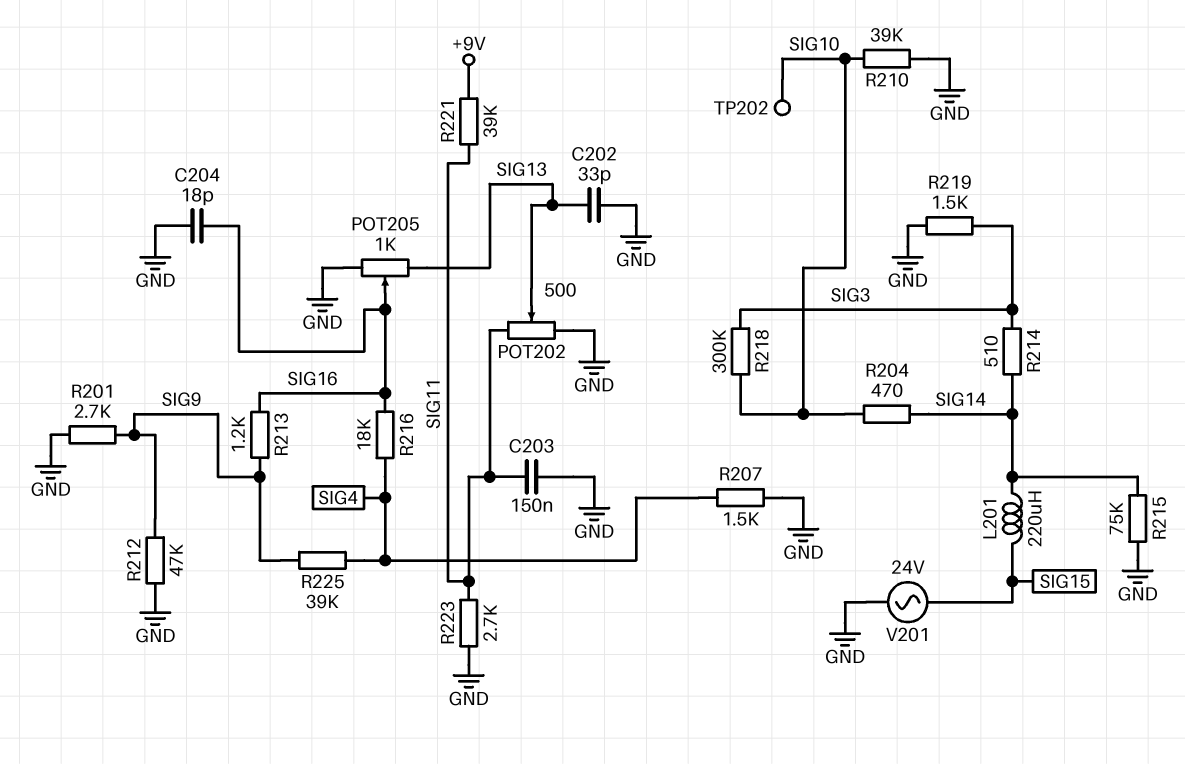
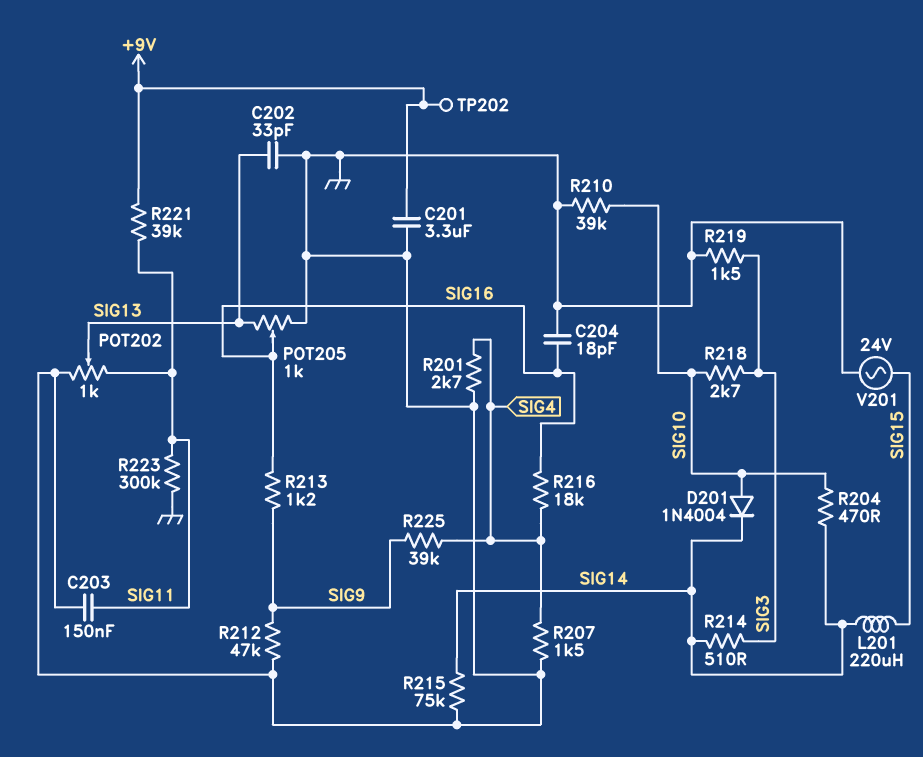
C201: none -> 3.3uF (+9V, GND)
D201: none -> diode 1N4004 (A SIG10, K SIG14)
POT202: 500 (GND, SIG11, wiper SIG13) -> 1k (GND, SIG11, wiper SIG13)
R201: 2.7k (GND, SIG9) -> 2.7k (GND, SIG4)
R218: 300k (SIG3, SIG10) -> 2.7k (SIG3, SIG10)
R223: 2.7k (GND, SIG11) -> 300k (GND, SIG11)
TP202: test point (SIG10) -> test point (+9V)

